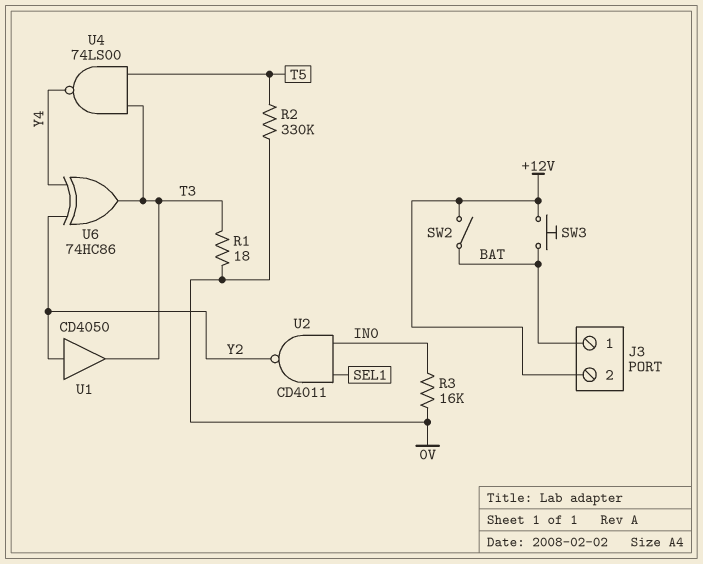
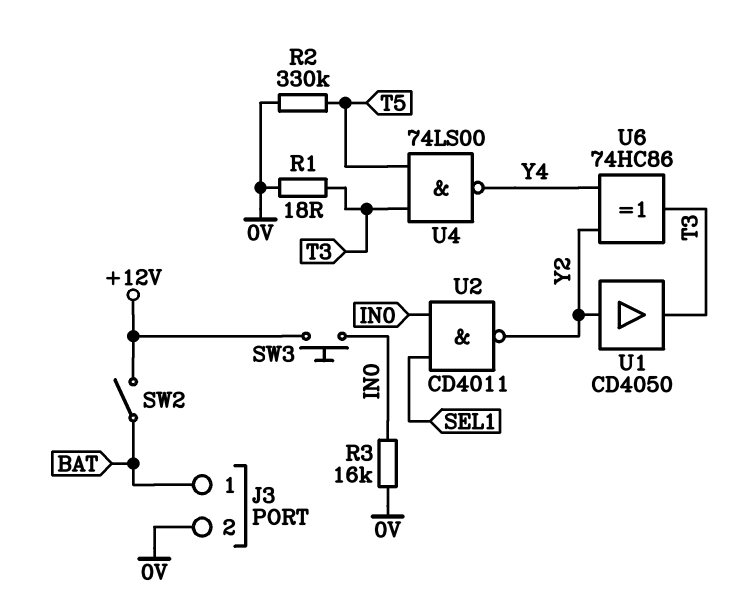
J3 pin 2: +12V -> 0V
SW3: button (+12V, BAT) -> button (+12V, IN0)

